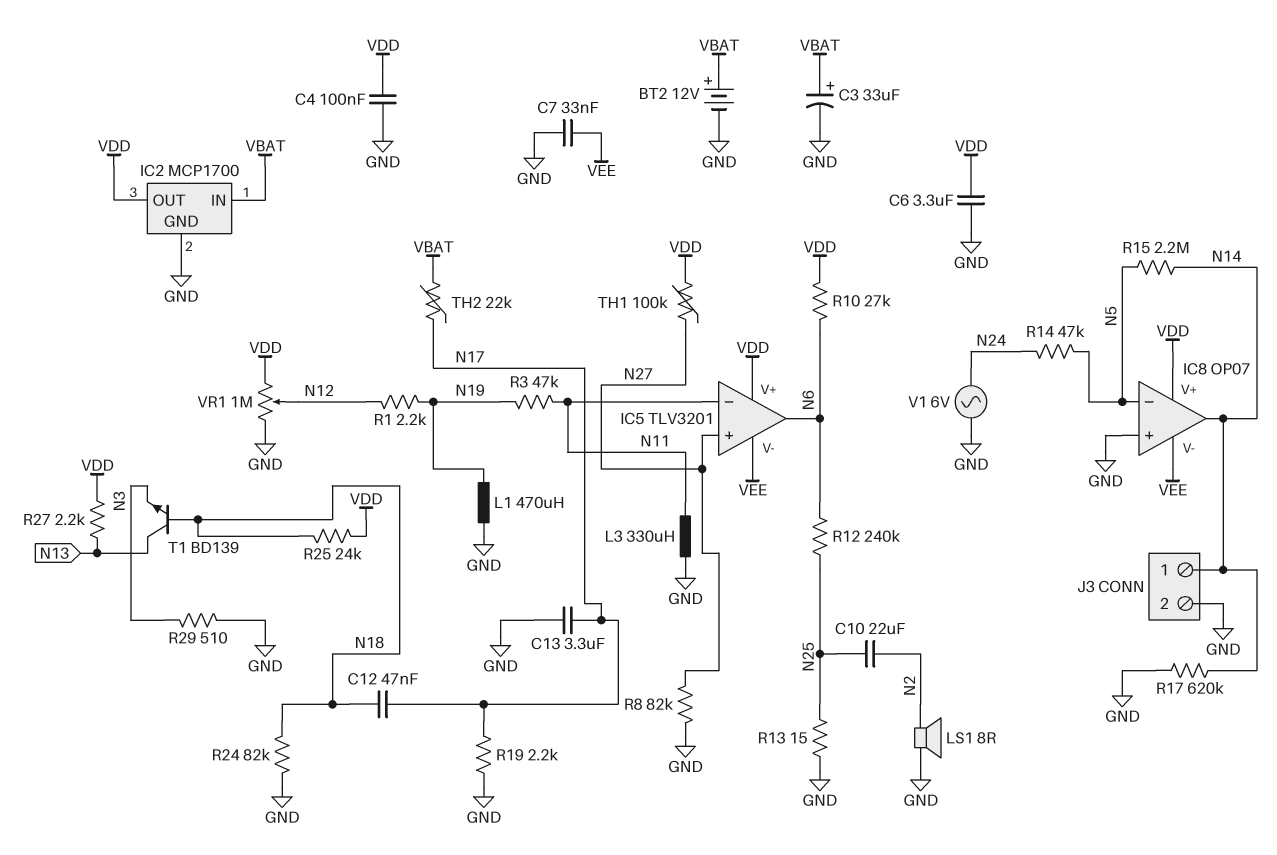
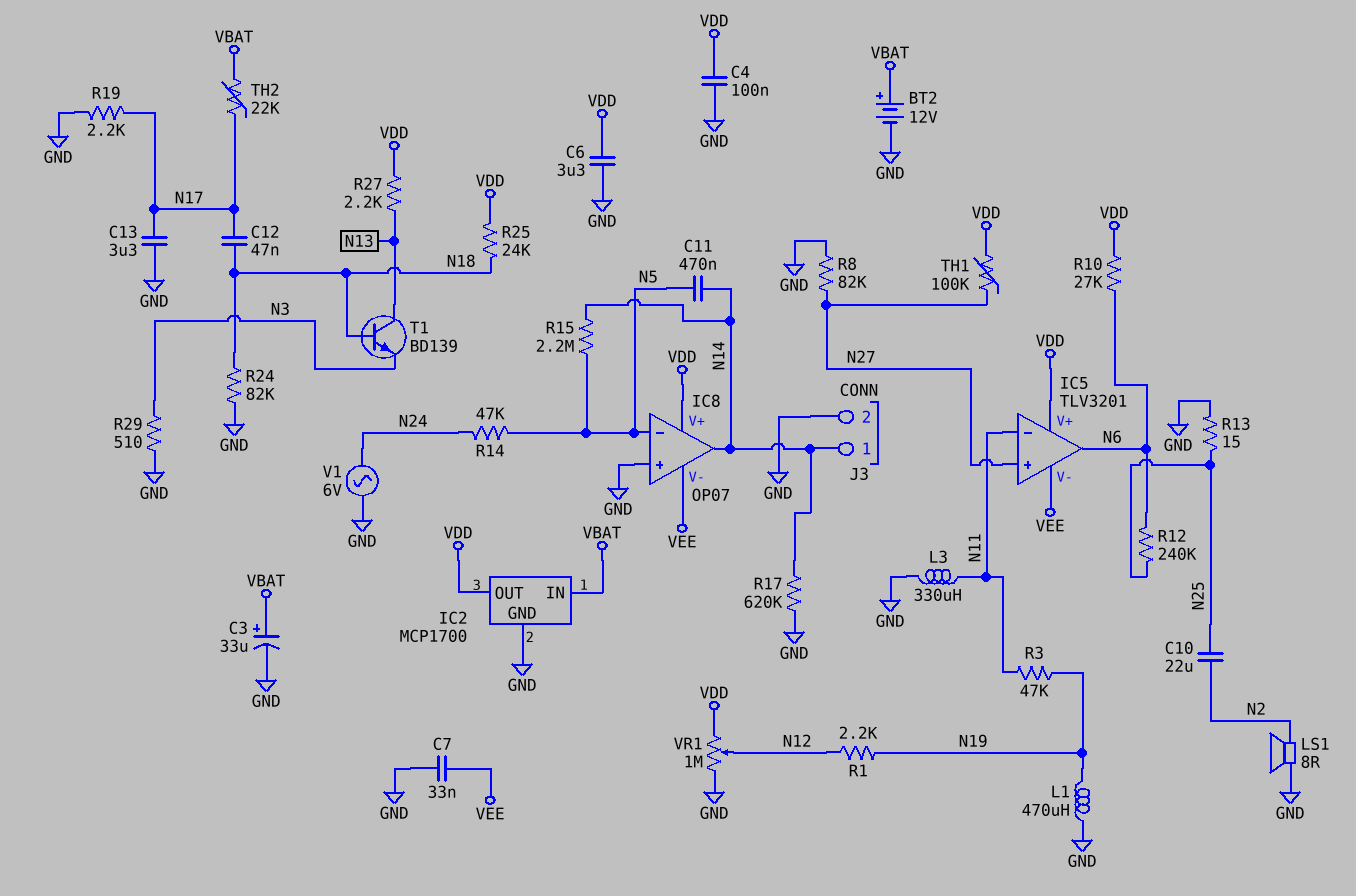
C11: none -> 470nF (N5, N14)

